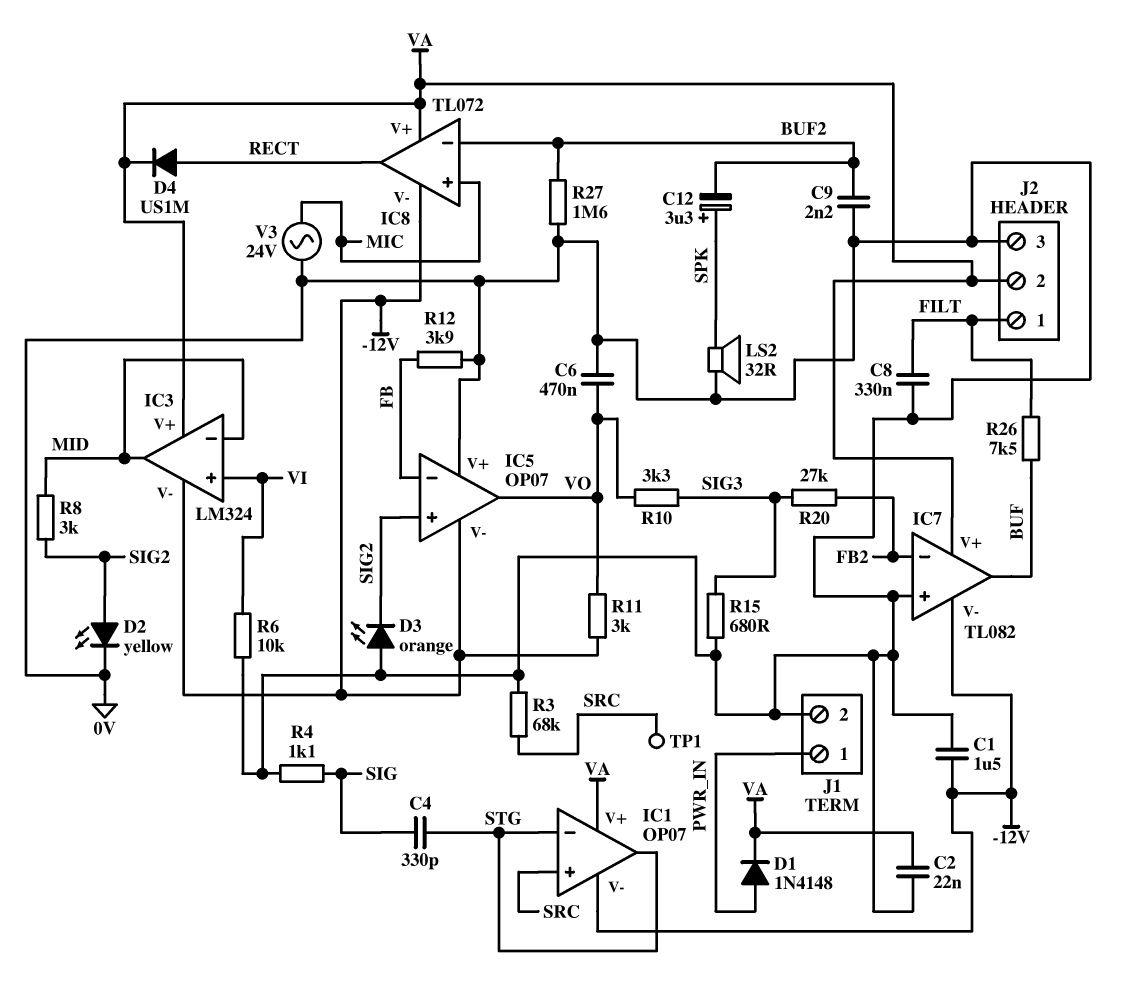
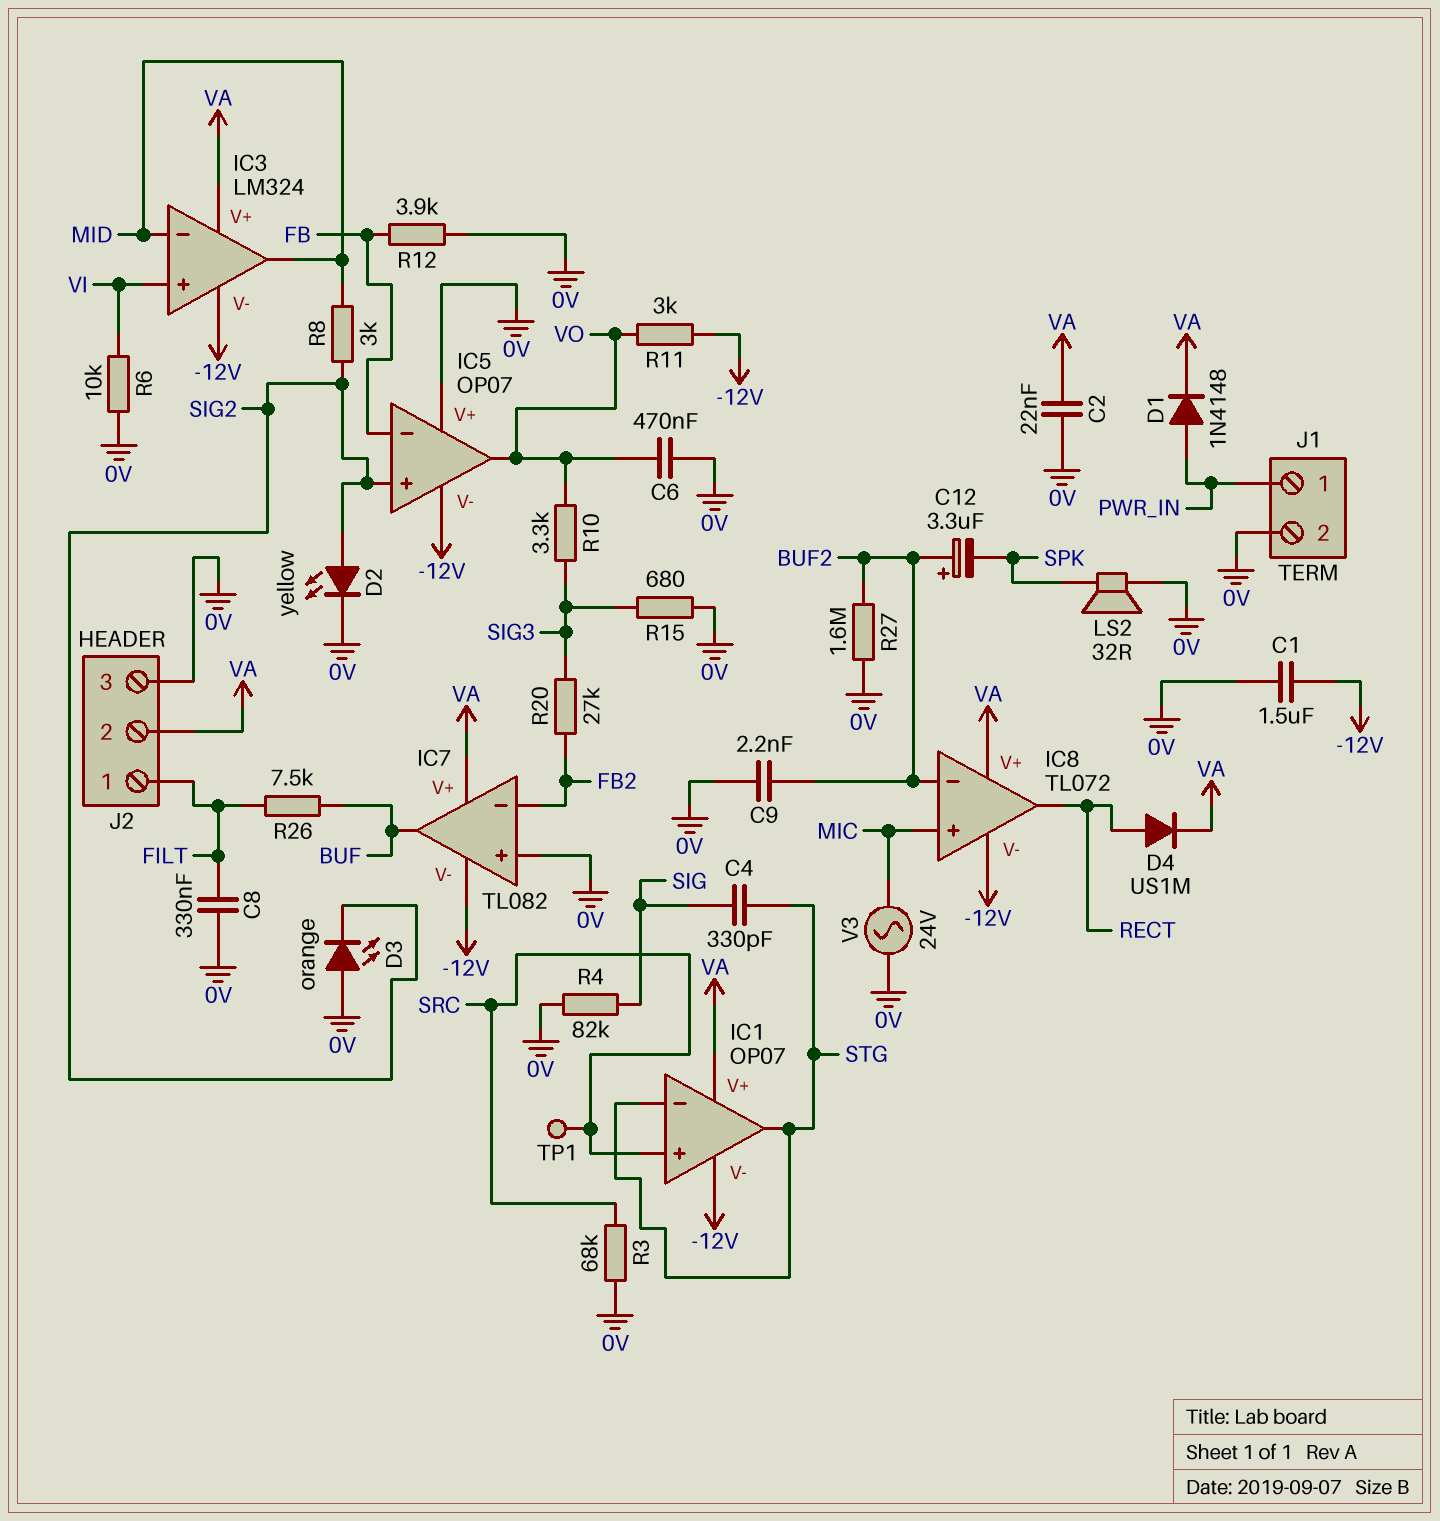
C12: 3.3uF (plus SPK, minus BUF2) -> 3.3uF (plus BUF2, minus SPK)
R4: 1.1k (0V, SIG) -> 82k (0V, SIG)

